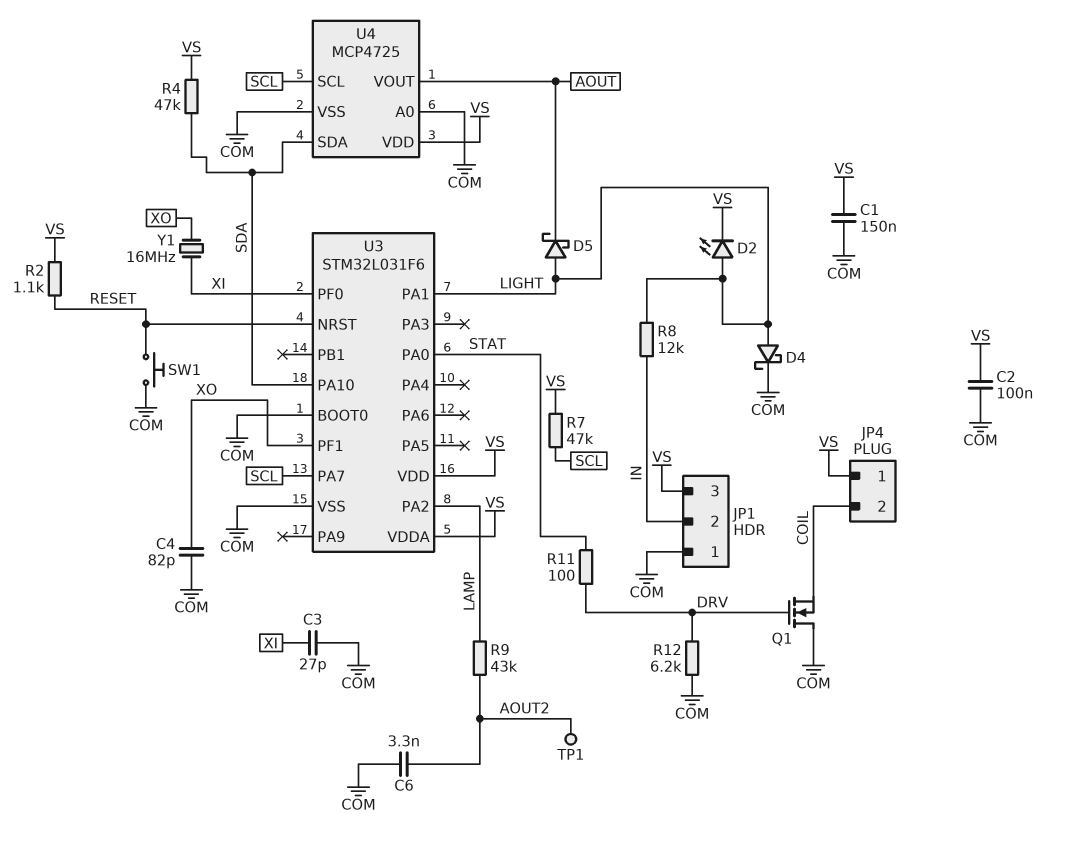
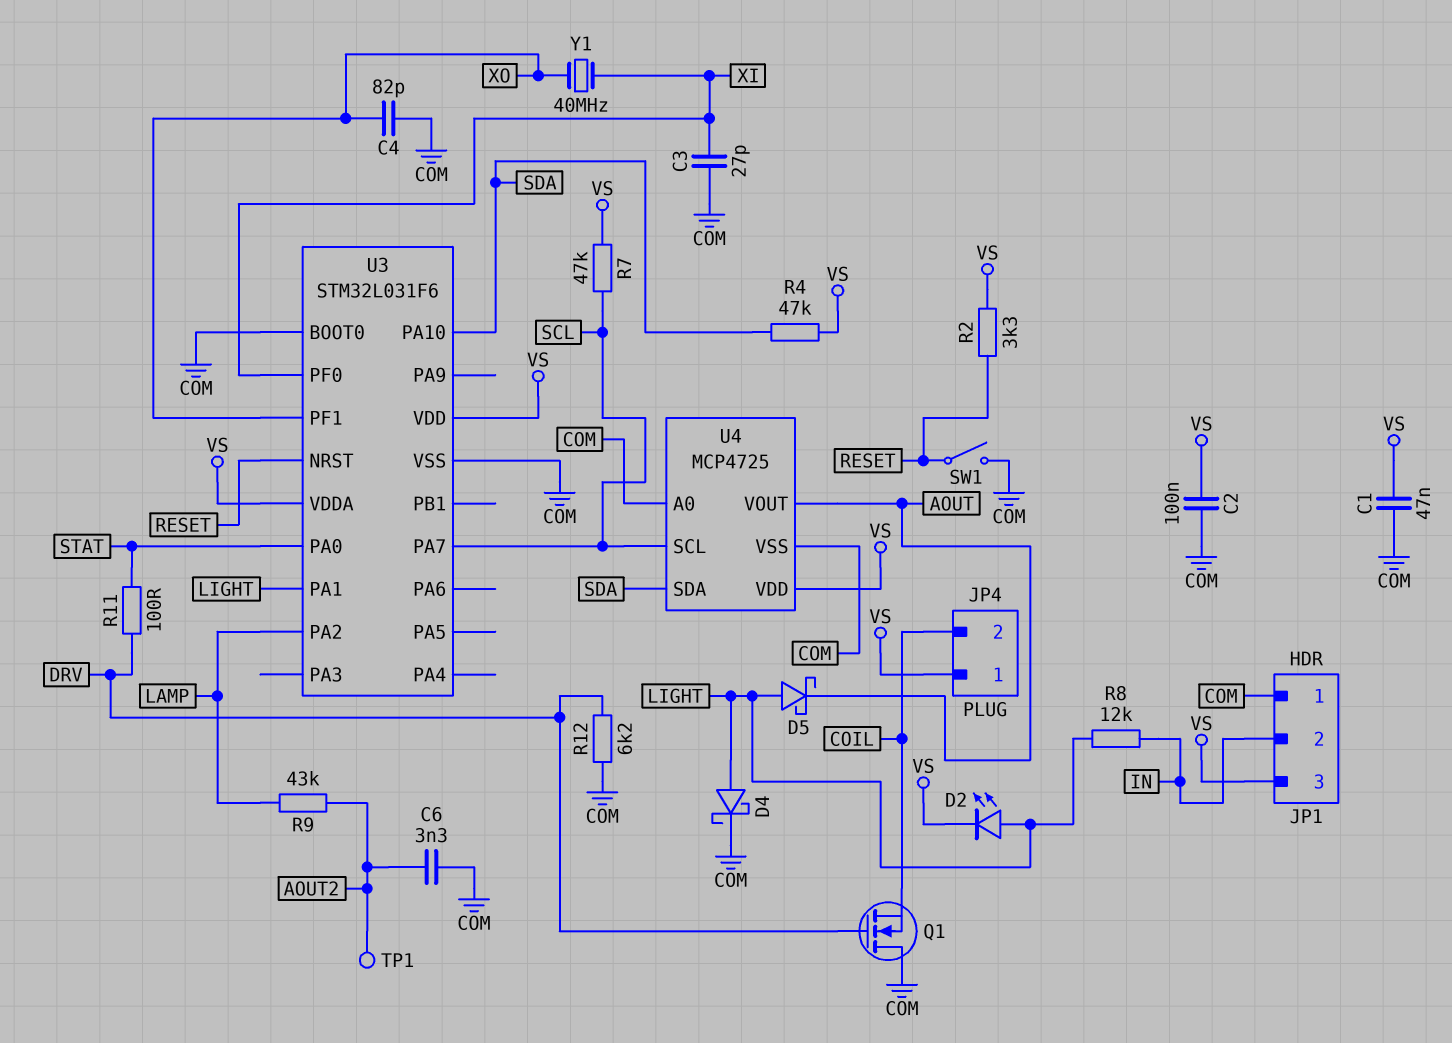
C1: 150nF (COM, VS) -> 47nF (COM, VS)
R2: 1.1k (RESET, VS) -> 3.3k (RESET, VS)
SW1: button (COM, RESET) -> switch (COM, RESET)
Y1: 16MHz (XI, XO) -> 40MHz (XI, XO)

